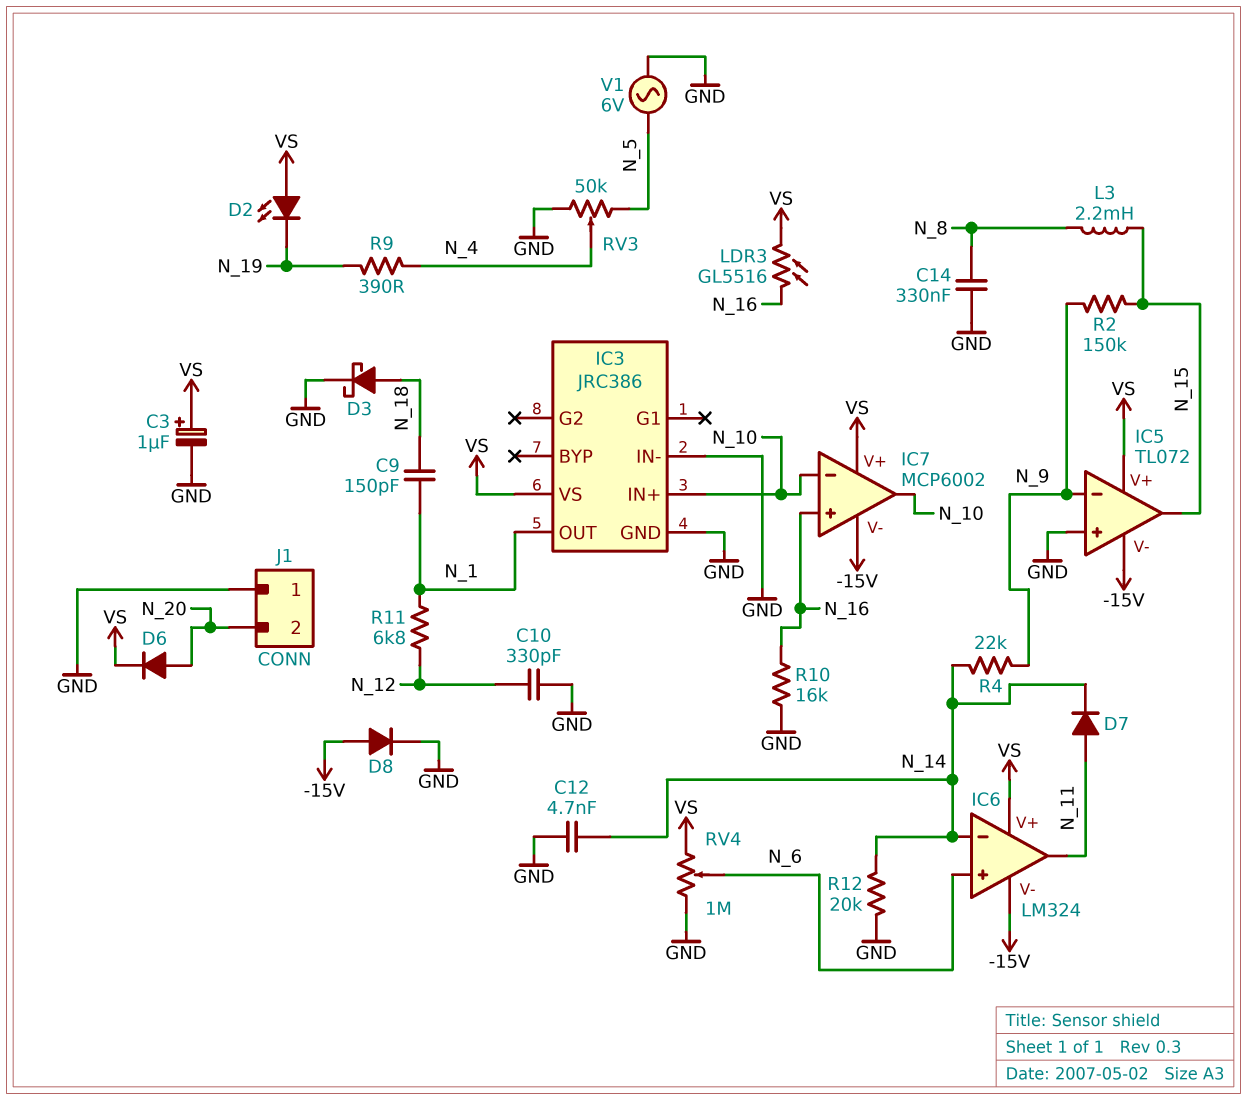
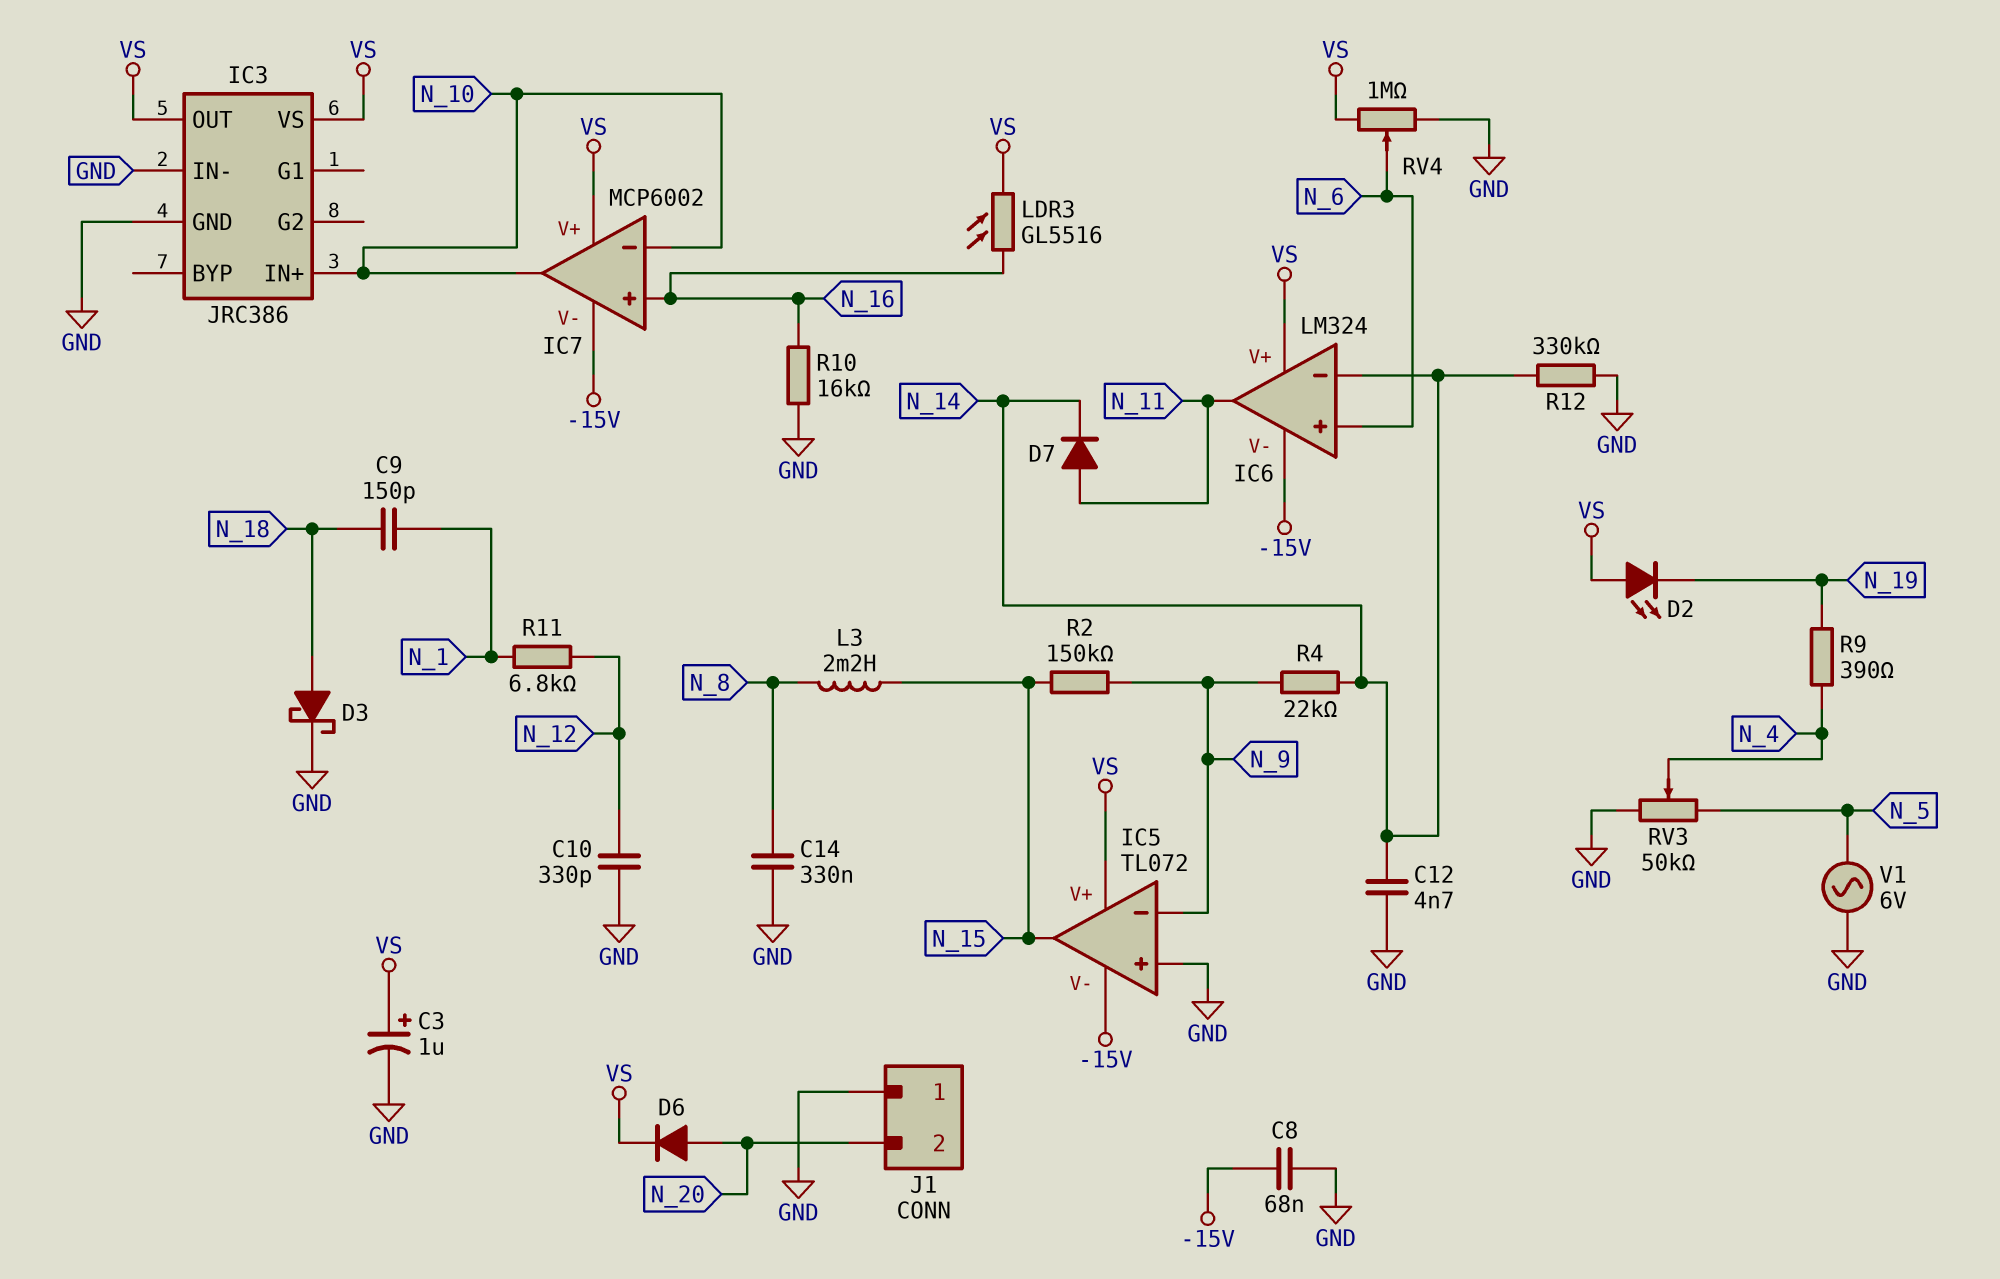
C8: none -> 68nF (-15V, GND)
D8: diode (A -15V, K GND) -> none
IC3 pin OUT: N_1 -> VS
R12: 20k (GND, N_14) -> 330k (GND, N_14)

